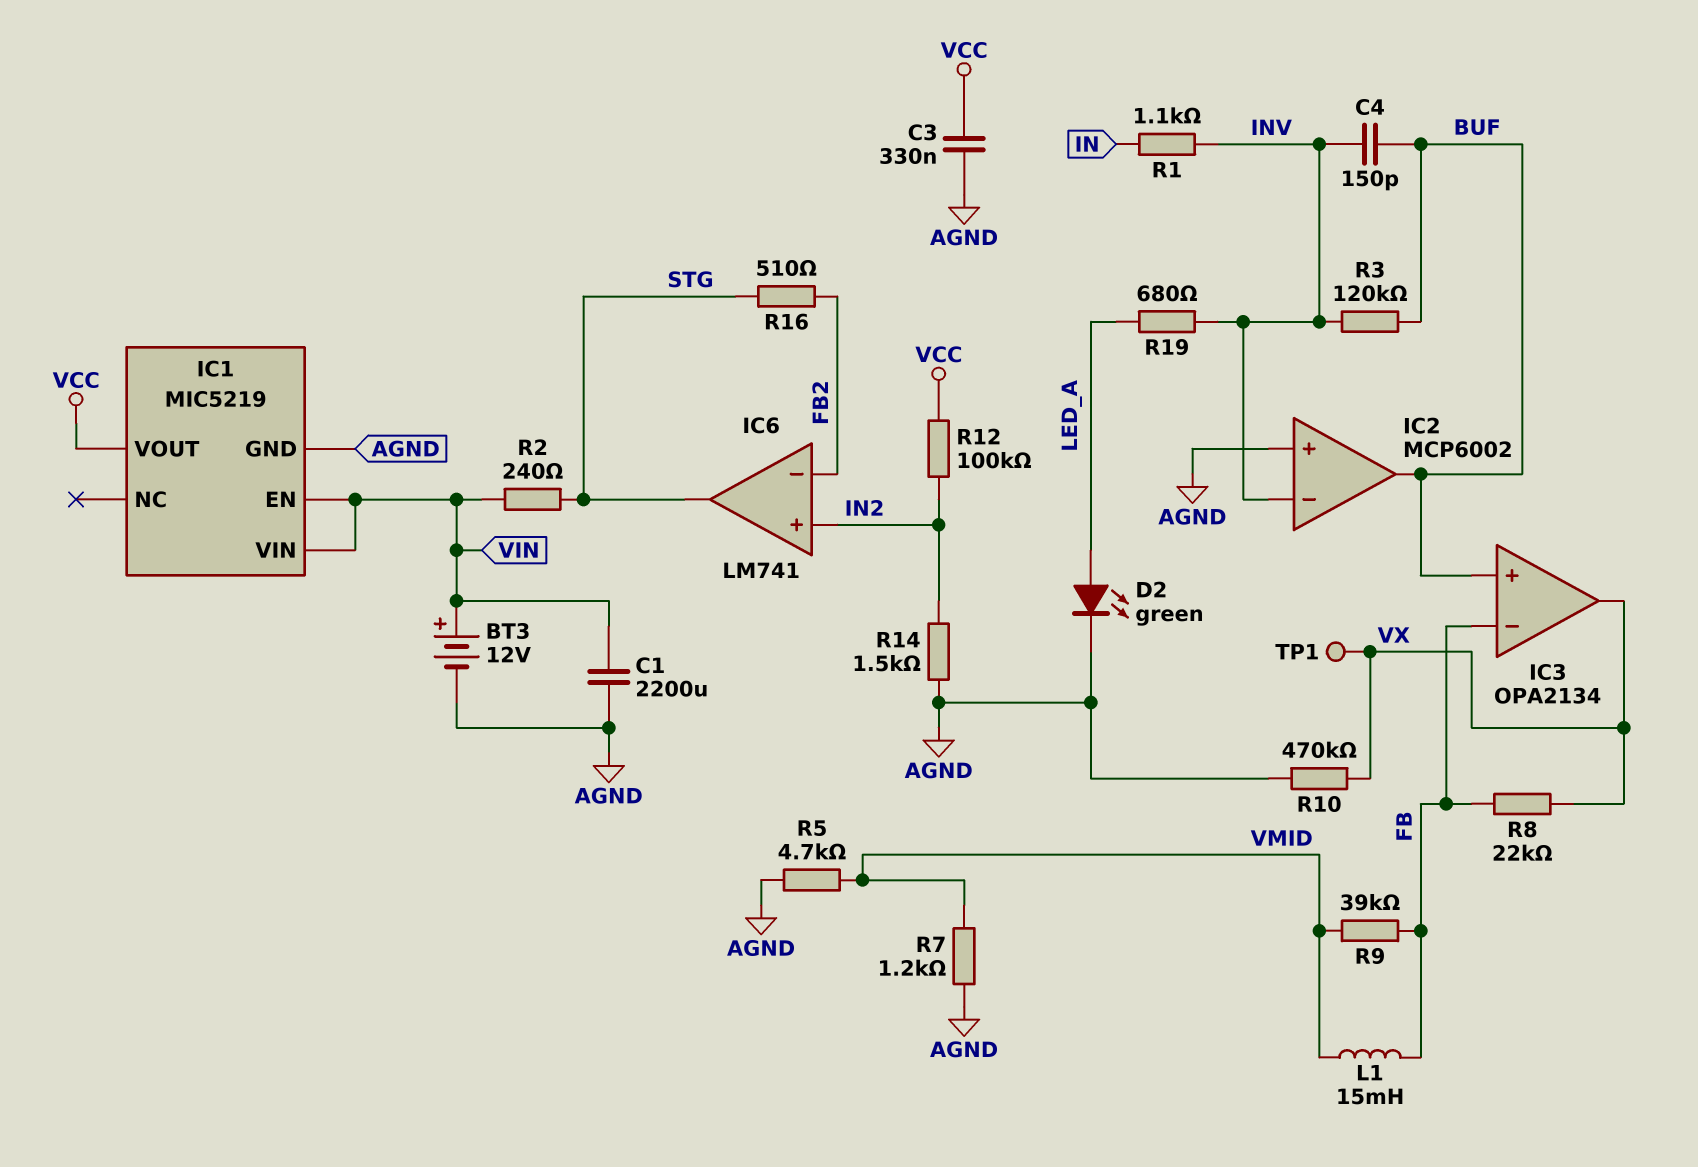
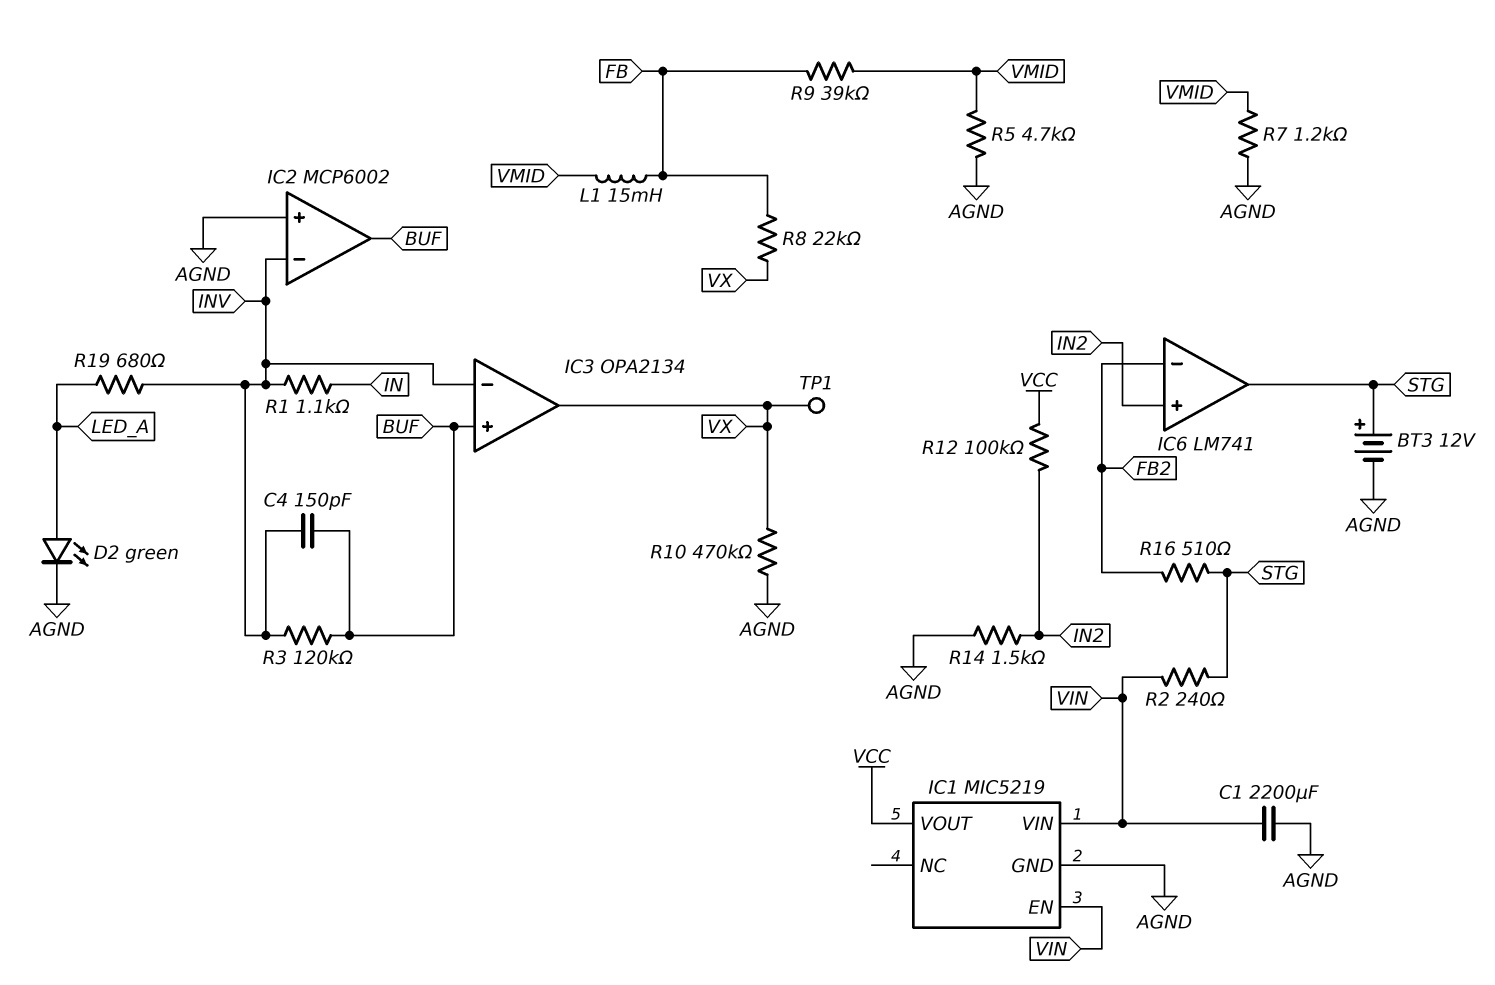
BT3: 12V (plus VIN, minus AGND) -> 12V (plus STG, minus AGND)
C3: 330nF (AGND, VCC) -> none
IC3 pin in-: FB -> INV

